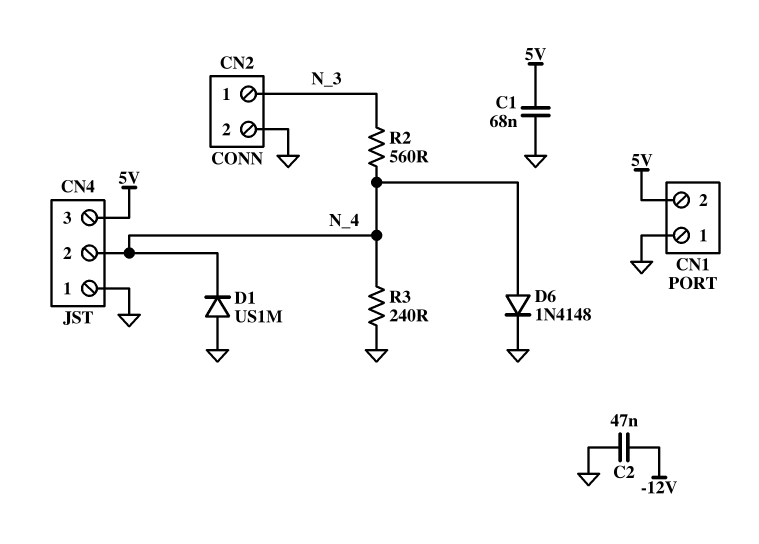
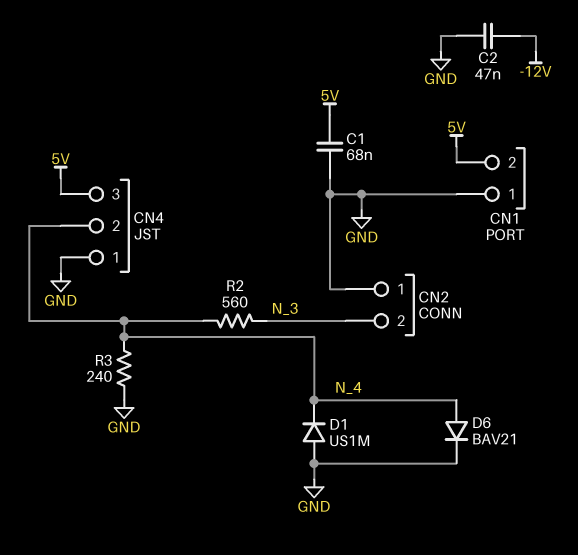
CN2 pin 1: N_3 -> GND
CN2 pin 2: GND -> N_3
D6: diode 1N4148 (A N_4, K GND) -> diode BAV21 (A N_4, K GND)

